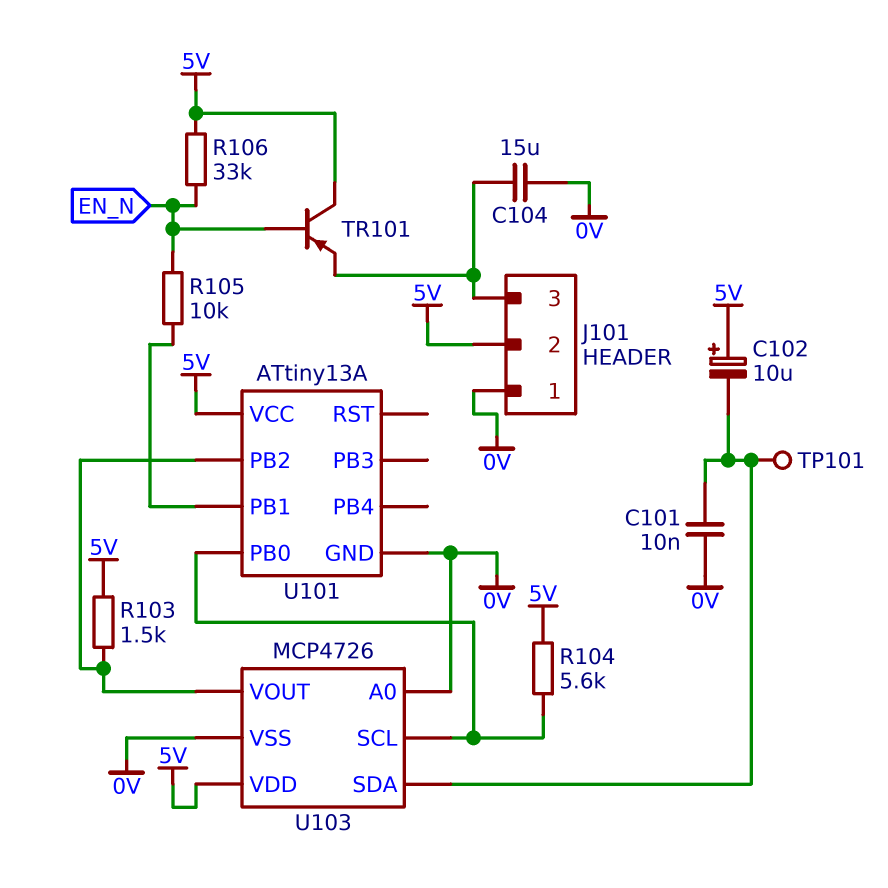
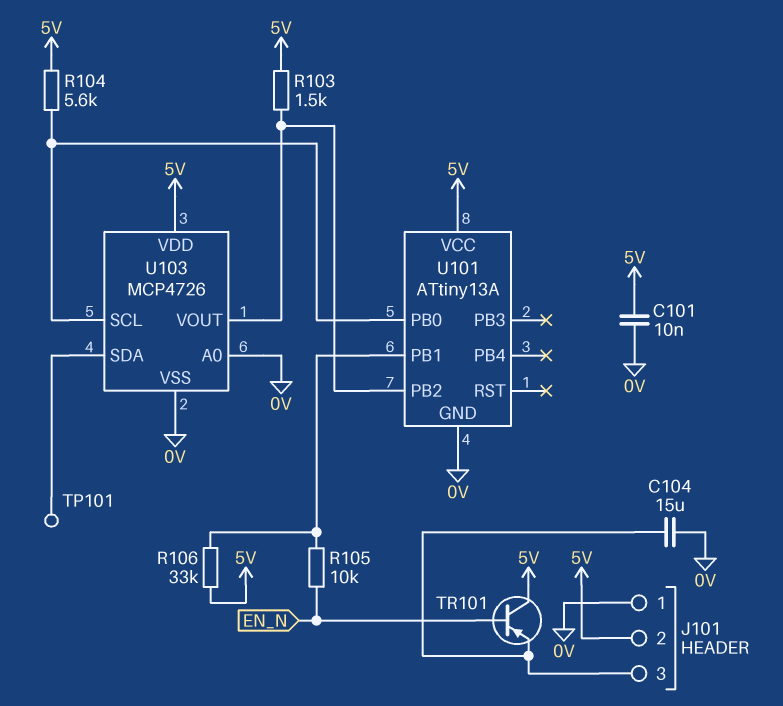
C101: 10nF (0V, U103/SDA) -> 10nF (0V, 5V)
C102: 10uF (plus 5V, minus U103/SDA) -> none
R106: 33k (5V, EN_N) -> 33k (5V, U101/PB1)

